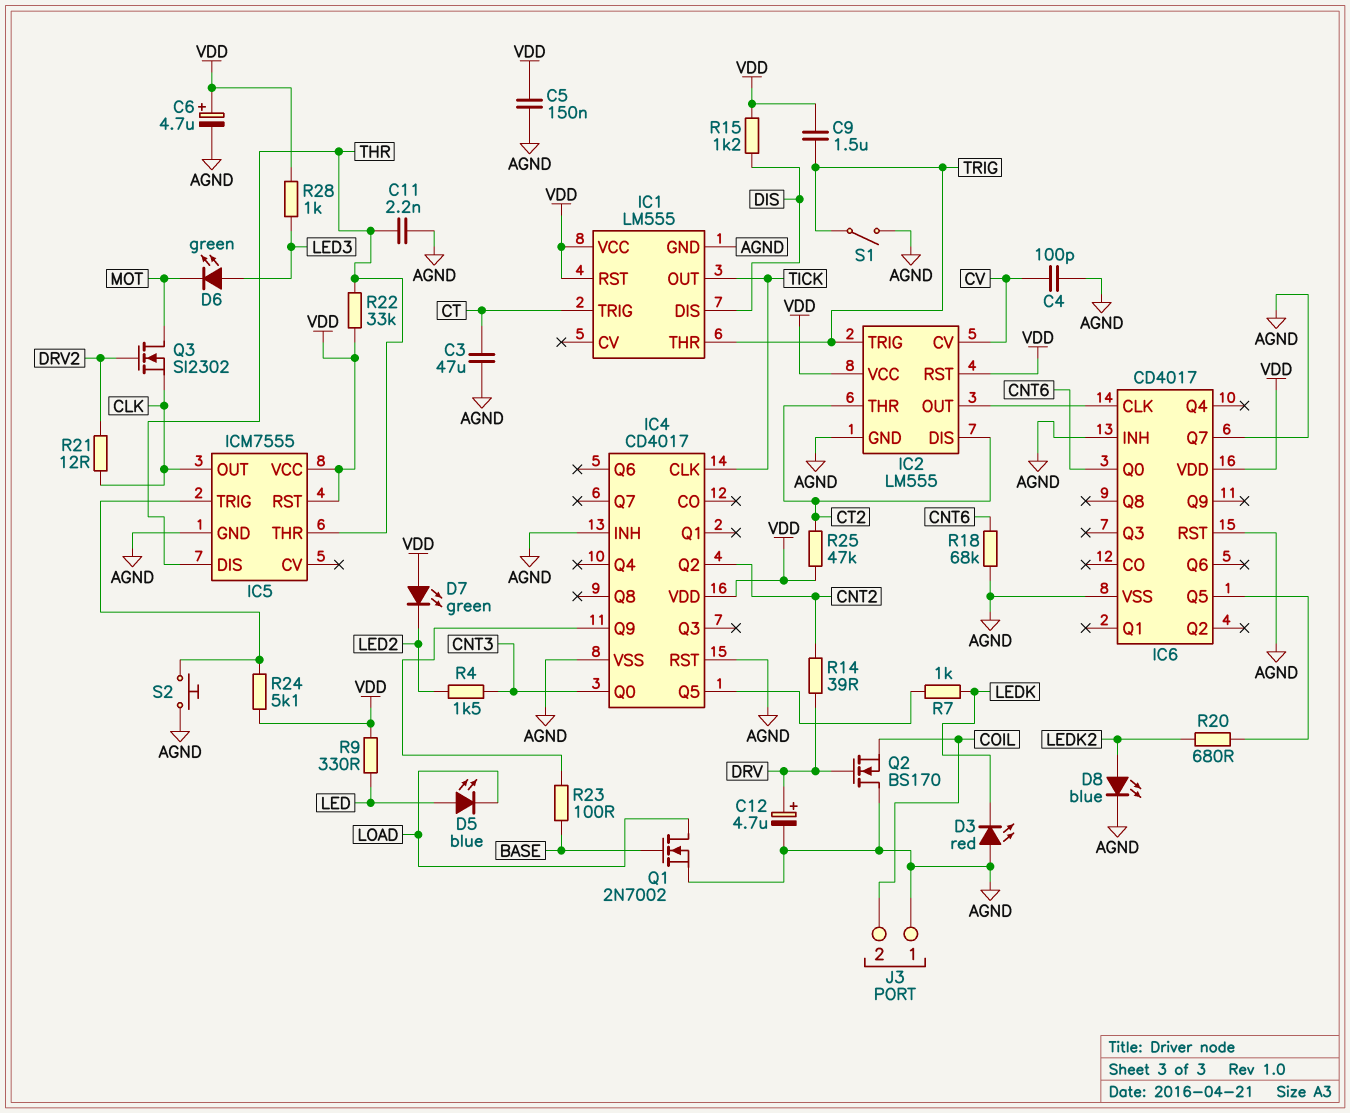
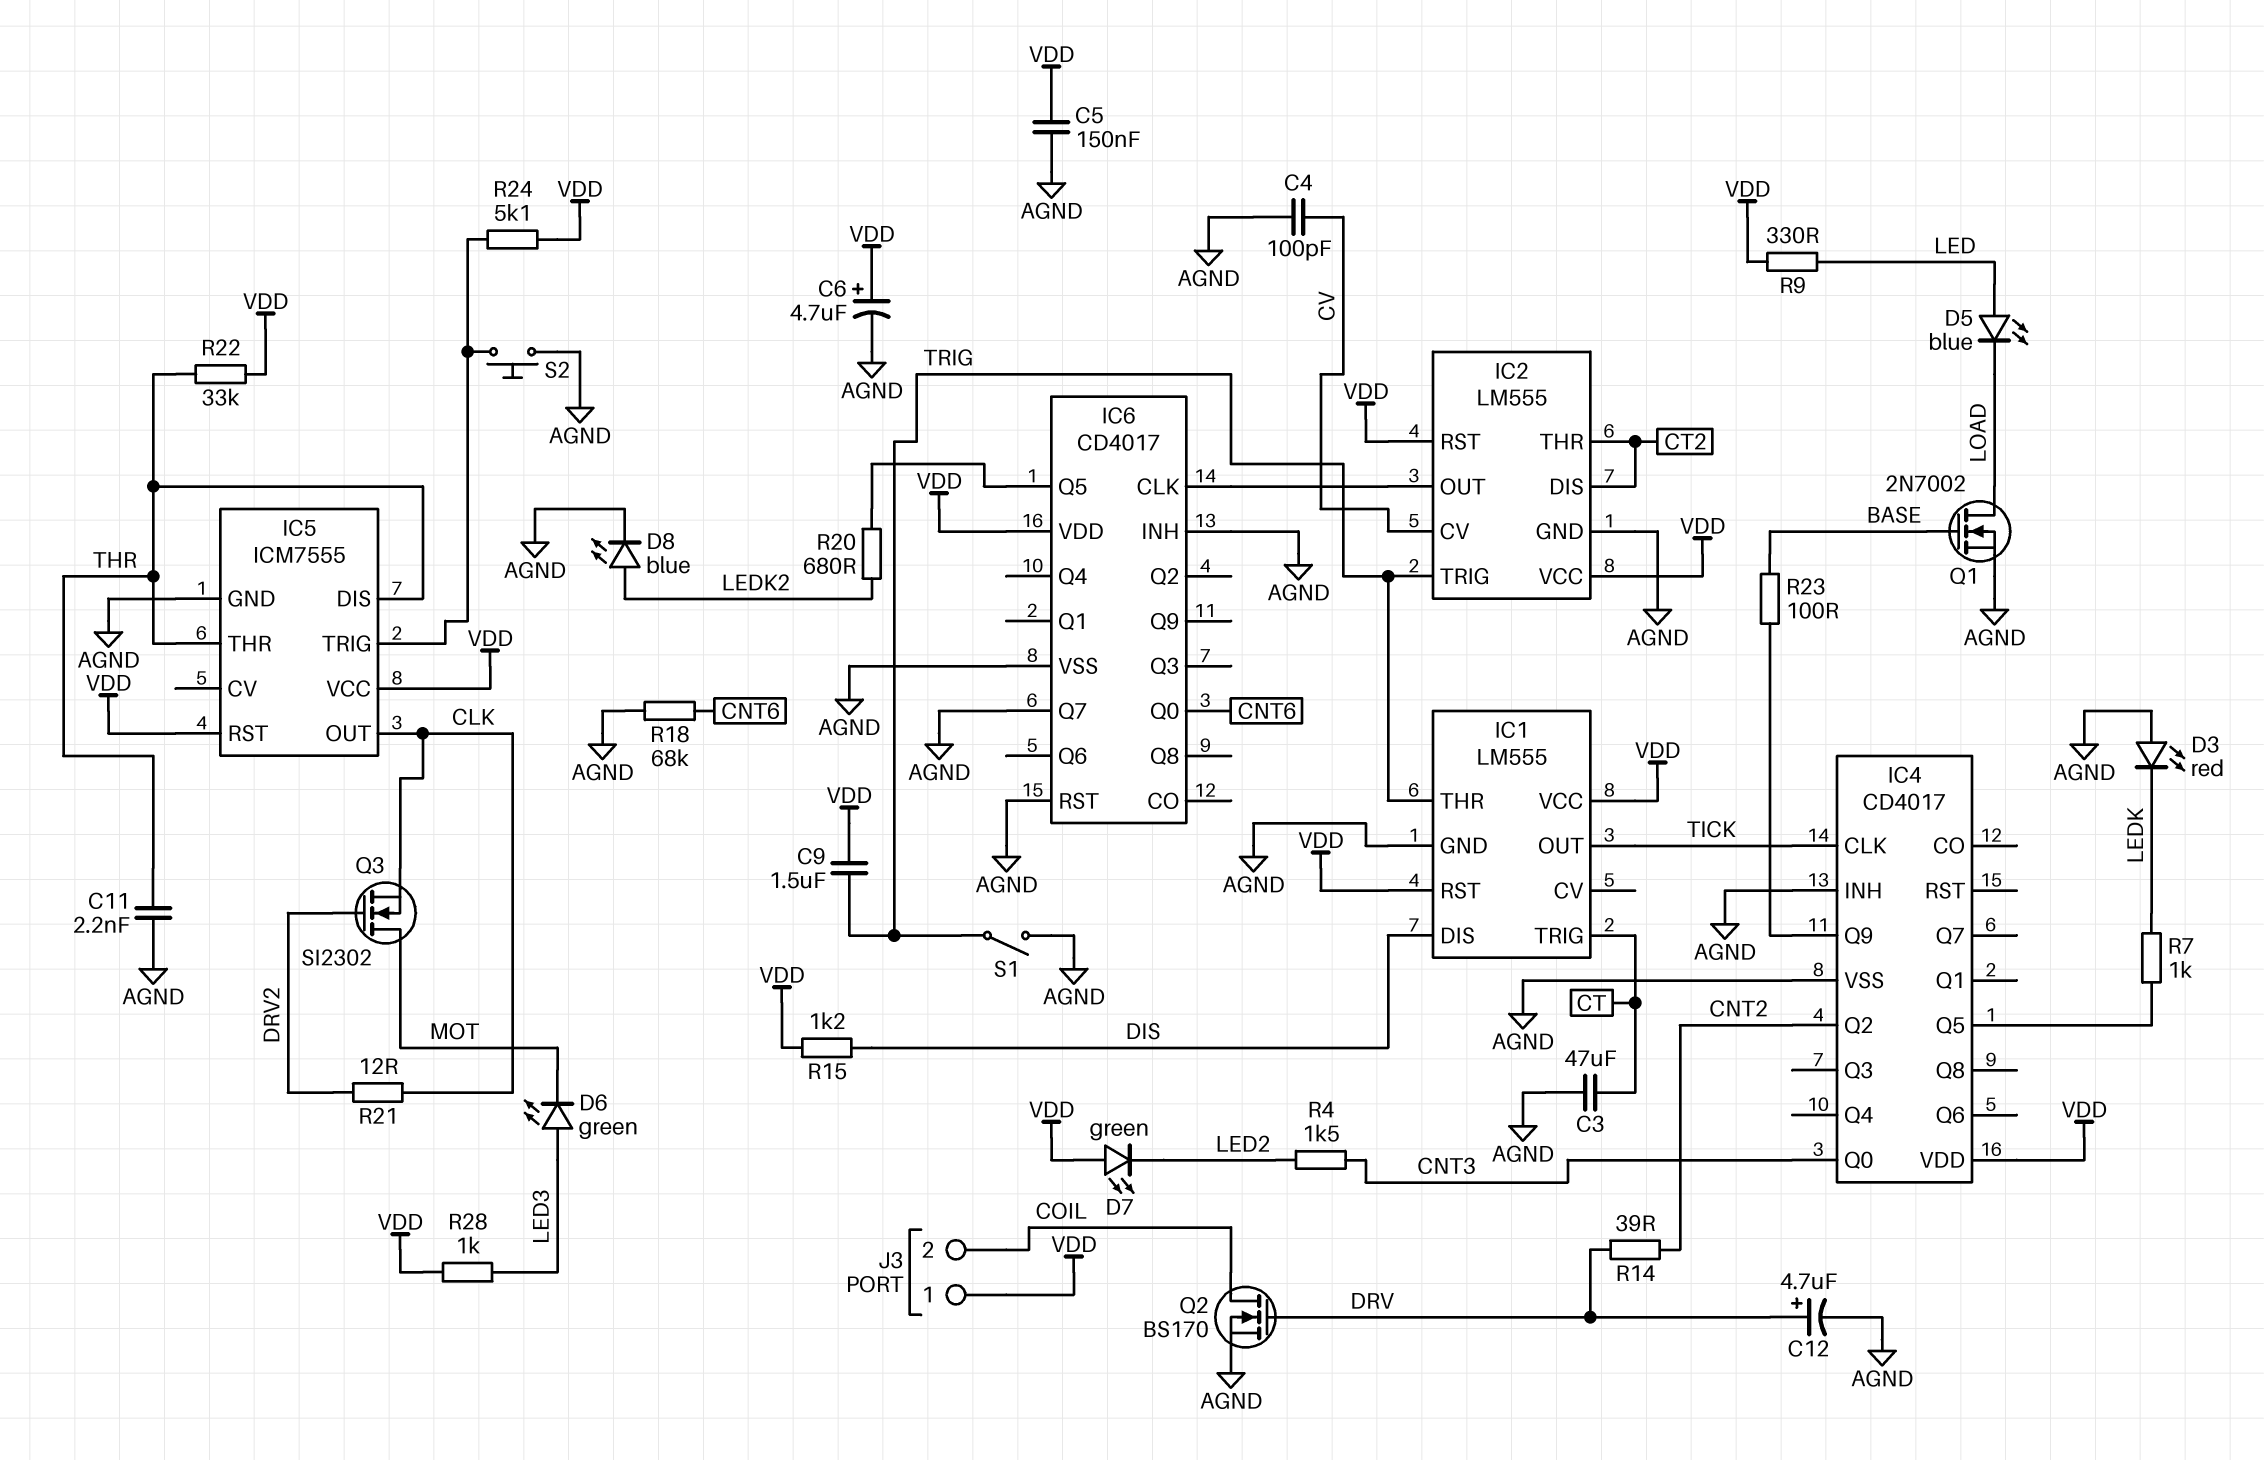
IC4 pin RST: AGND -> none
J3 pin 1: AGND -> VDD
Q2: NMOS BS170 (G DRV, D AGND, S COIL) -> NMOS BS170 (G DRV, D COIL, S AGND)
R25: 47k (CT2, VDD) -> none

